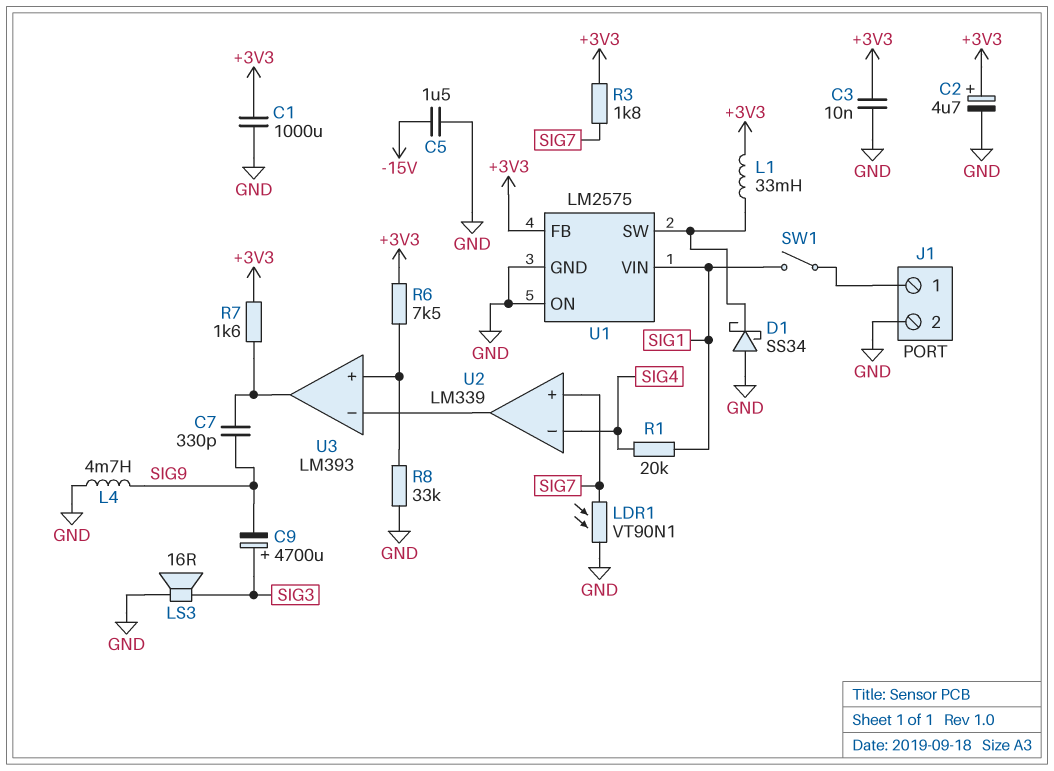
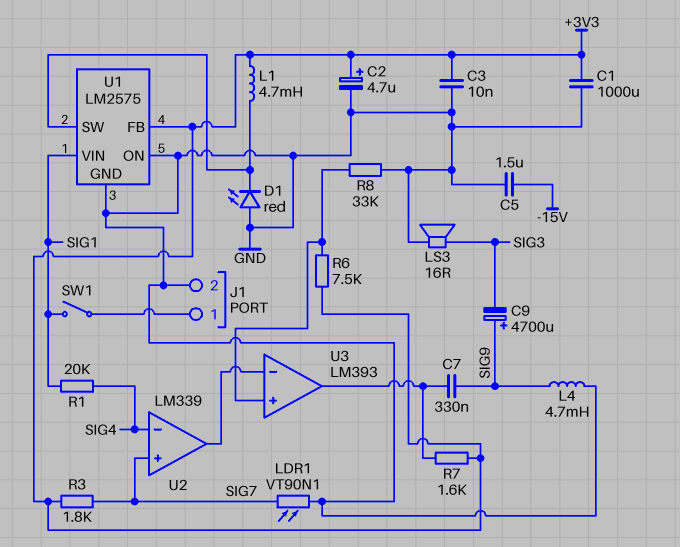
C7: 330pF (SIG9, U3/out) -> 330nF (SIG9, U3/out)
C9: 4700uF (plus SIG3, minus SIG9) -> 4700uF (plus SIG9, minus SIG3)
D1: schottky SS34 (A GND, K U1/SW) -> LED red (A GND, K U1/SW)
L1: 33mH (+3V3, U1/SW) -> 4.7mH (+3V3, U1/SW)

